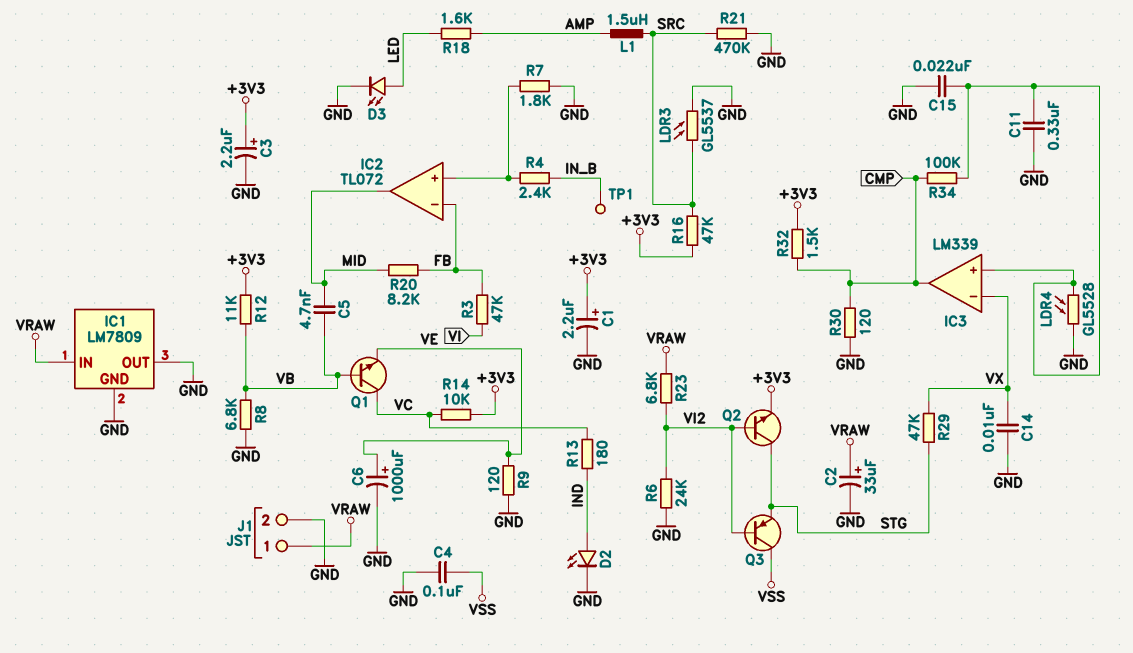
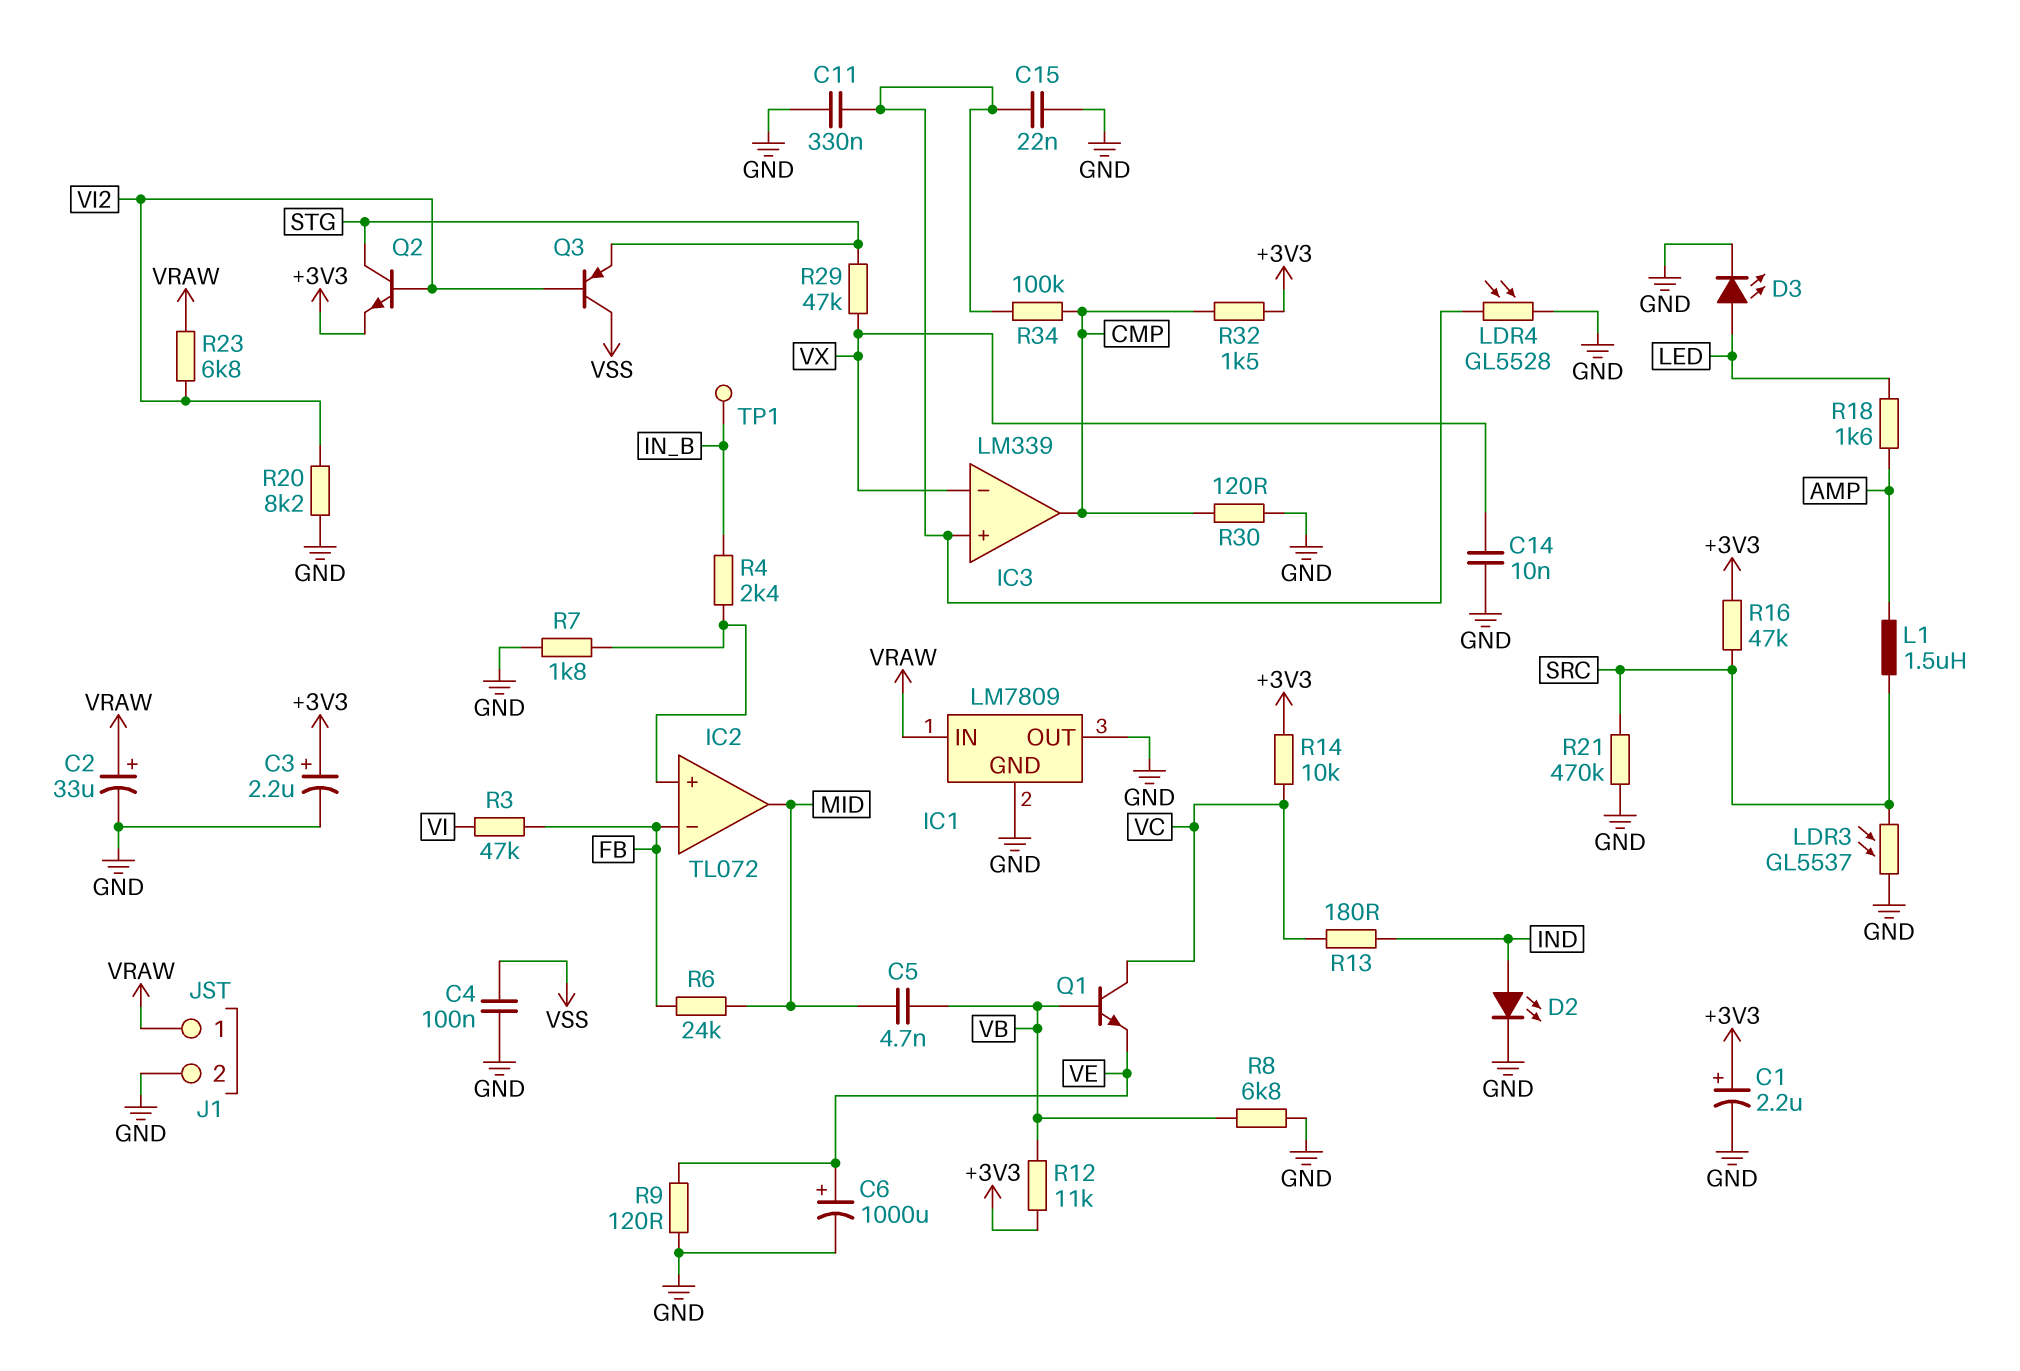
R6: 24k (GND, VI2) -> 24k (FB, MID)
R20: 8.2k (FB, MID) -> 8.2k (GND, VI2)

